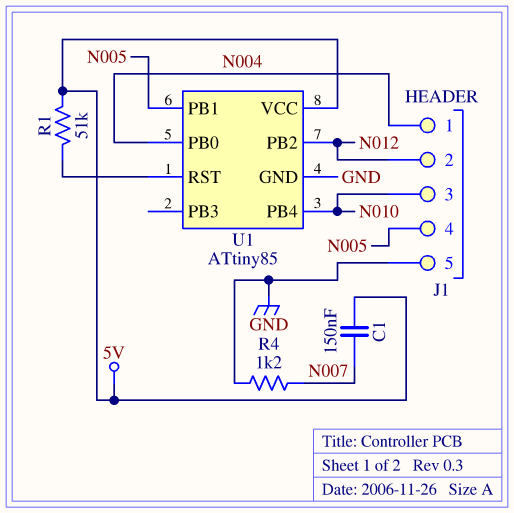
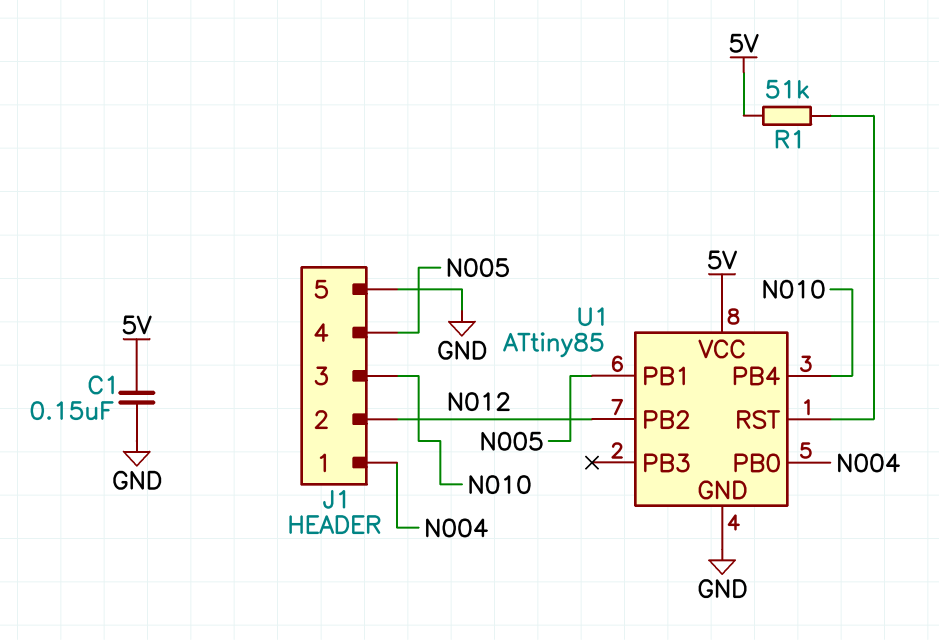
C1: 150nF (5V, N007) -> 150nF (5V, GND)
R4: 1.2k (GND, N007) -> none

